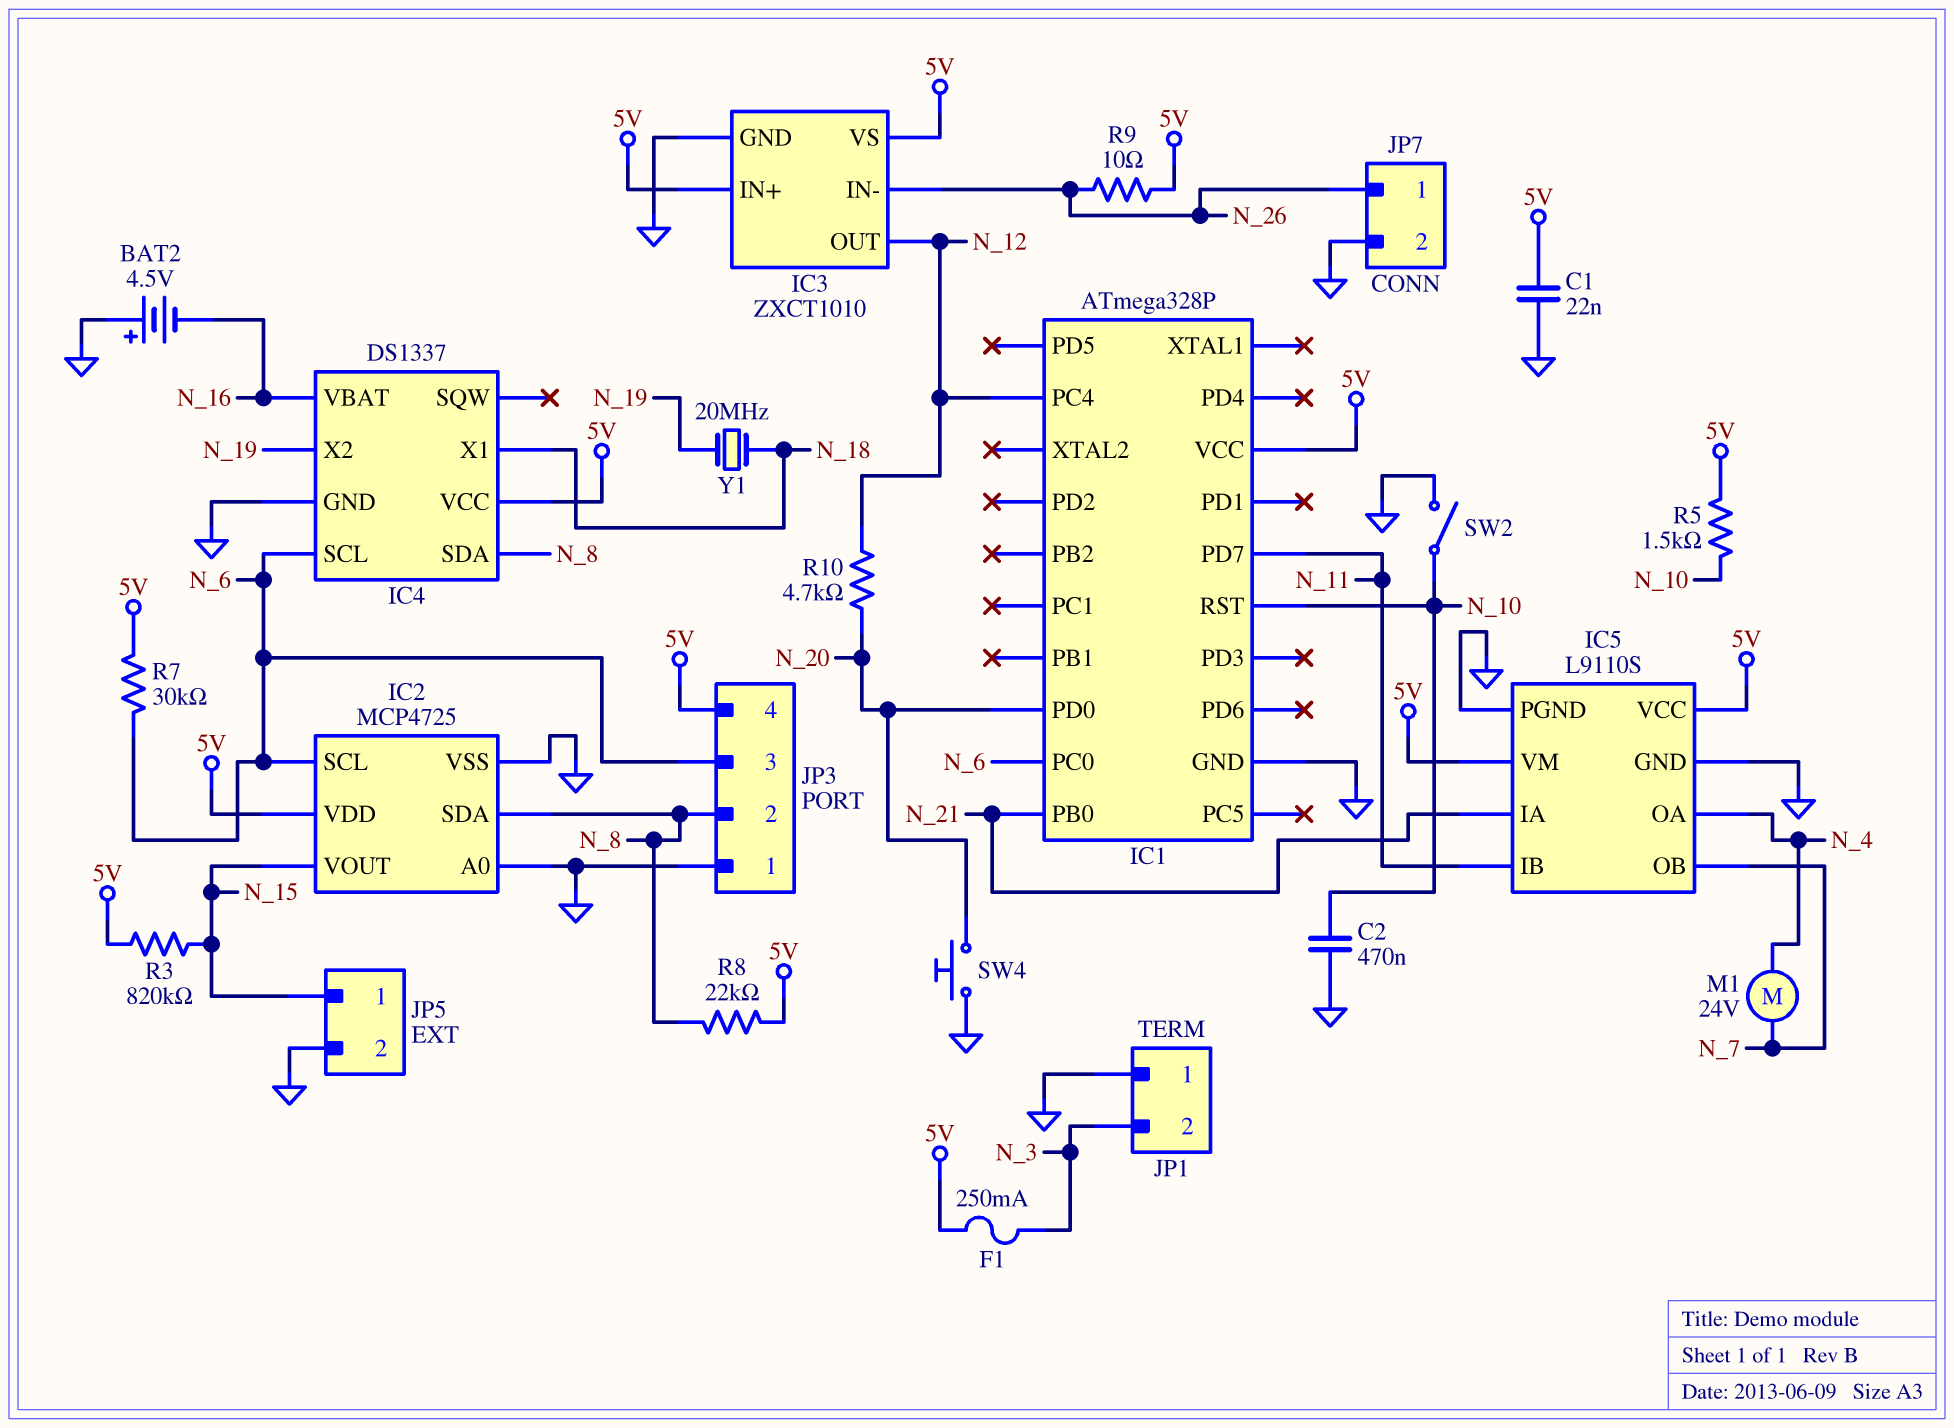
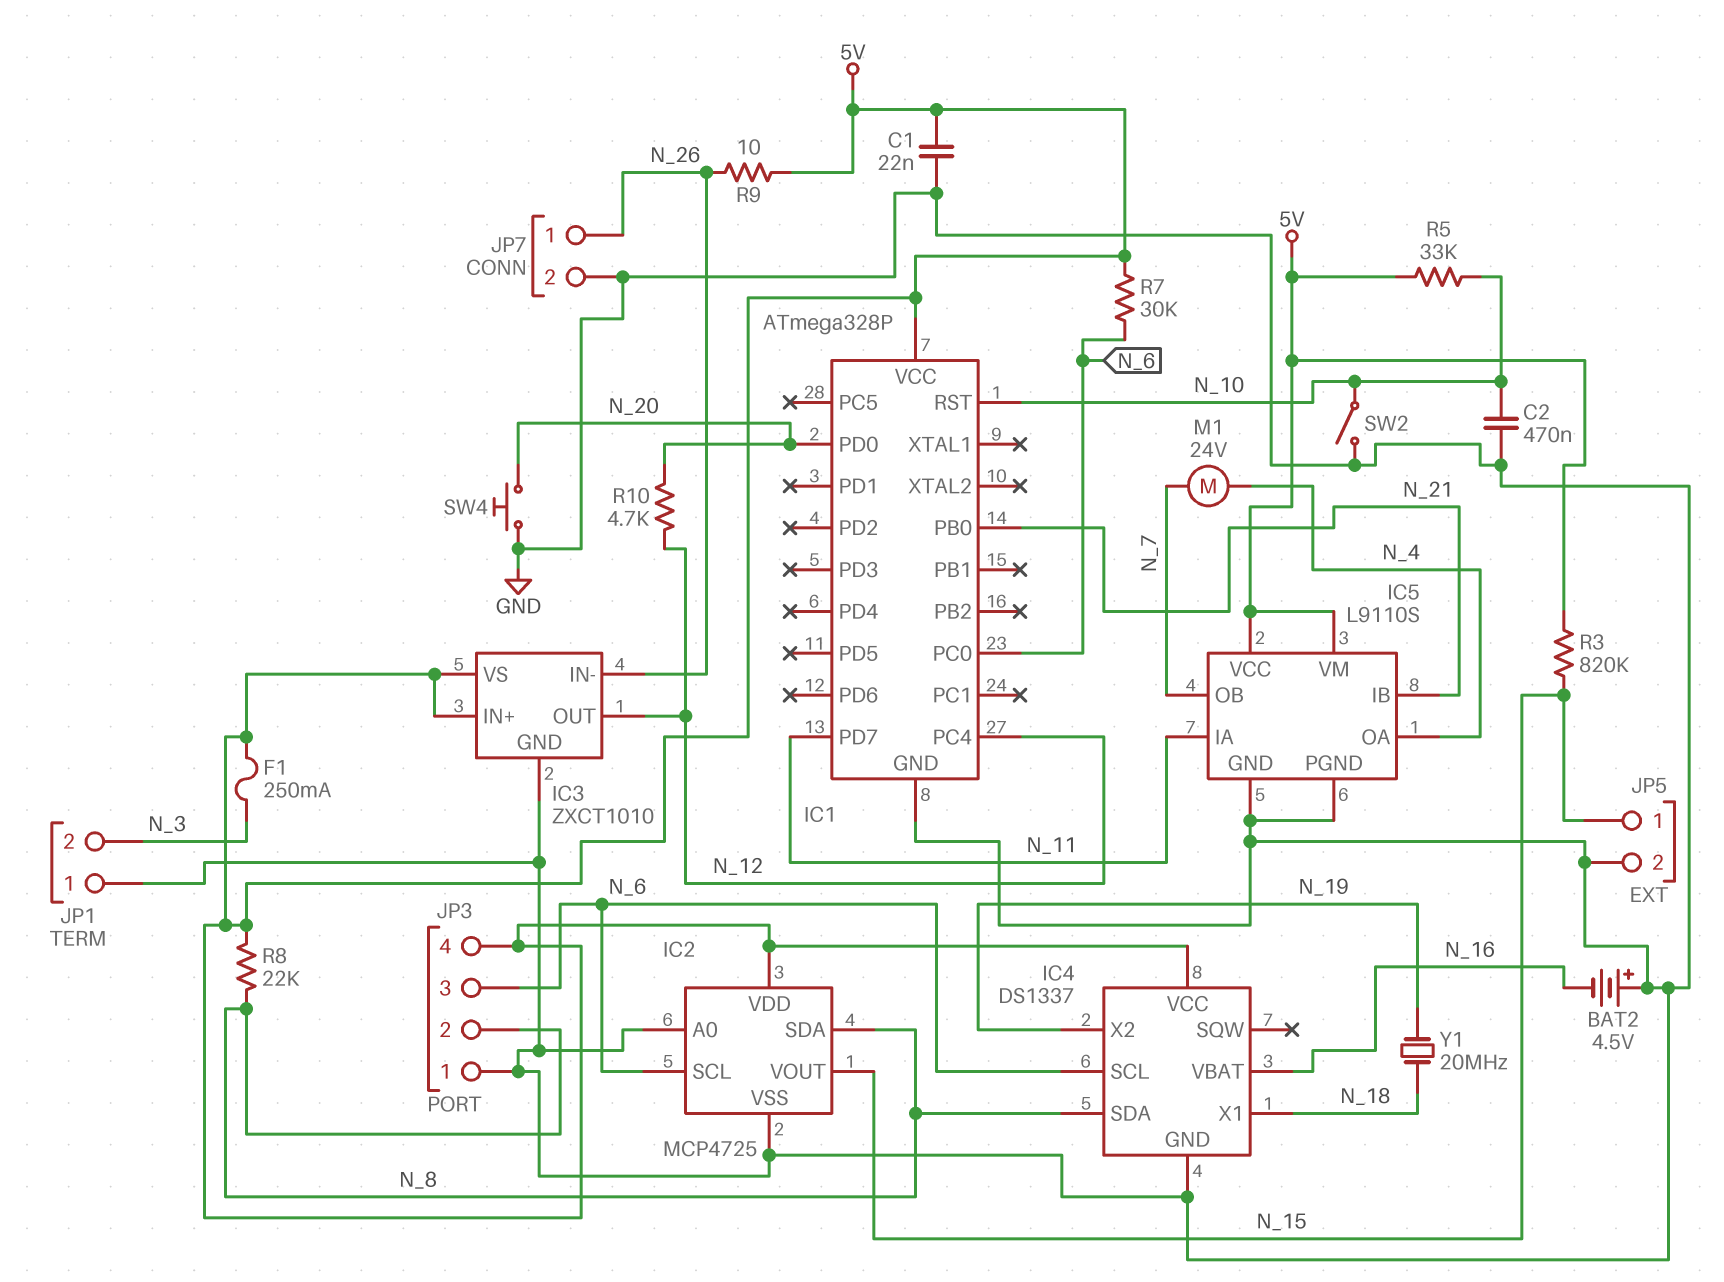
IC5 pin IA: N_21 -> N_11
IC5 pin IB: N_11 -> N_21
R5: 1.5k (5V, N_10) -> 33k (5V, N_10)

